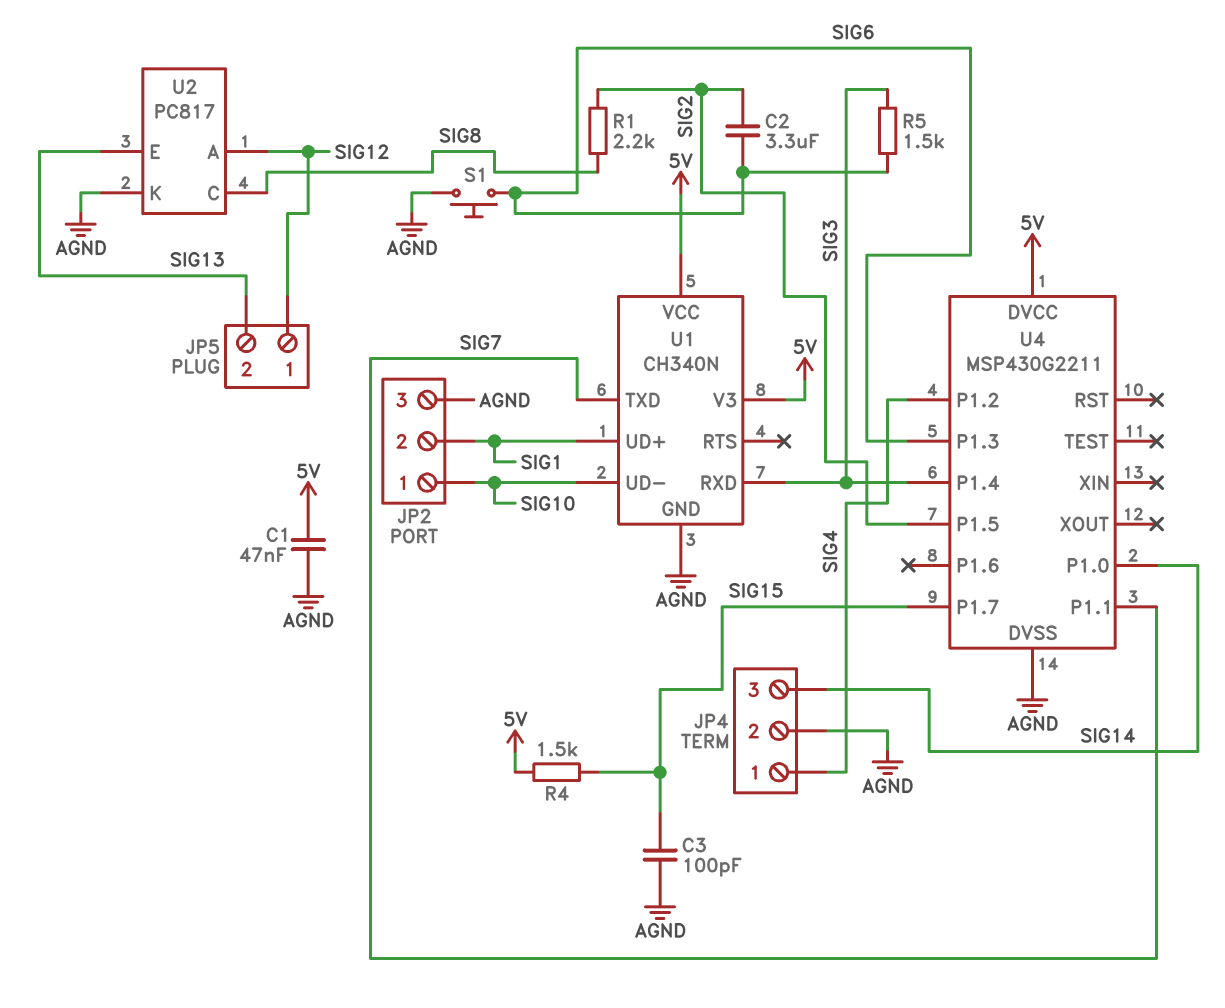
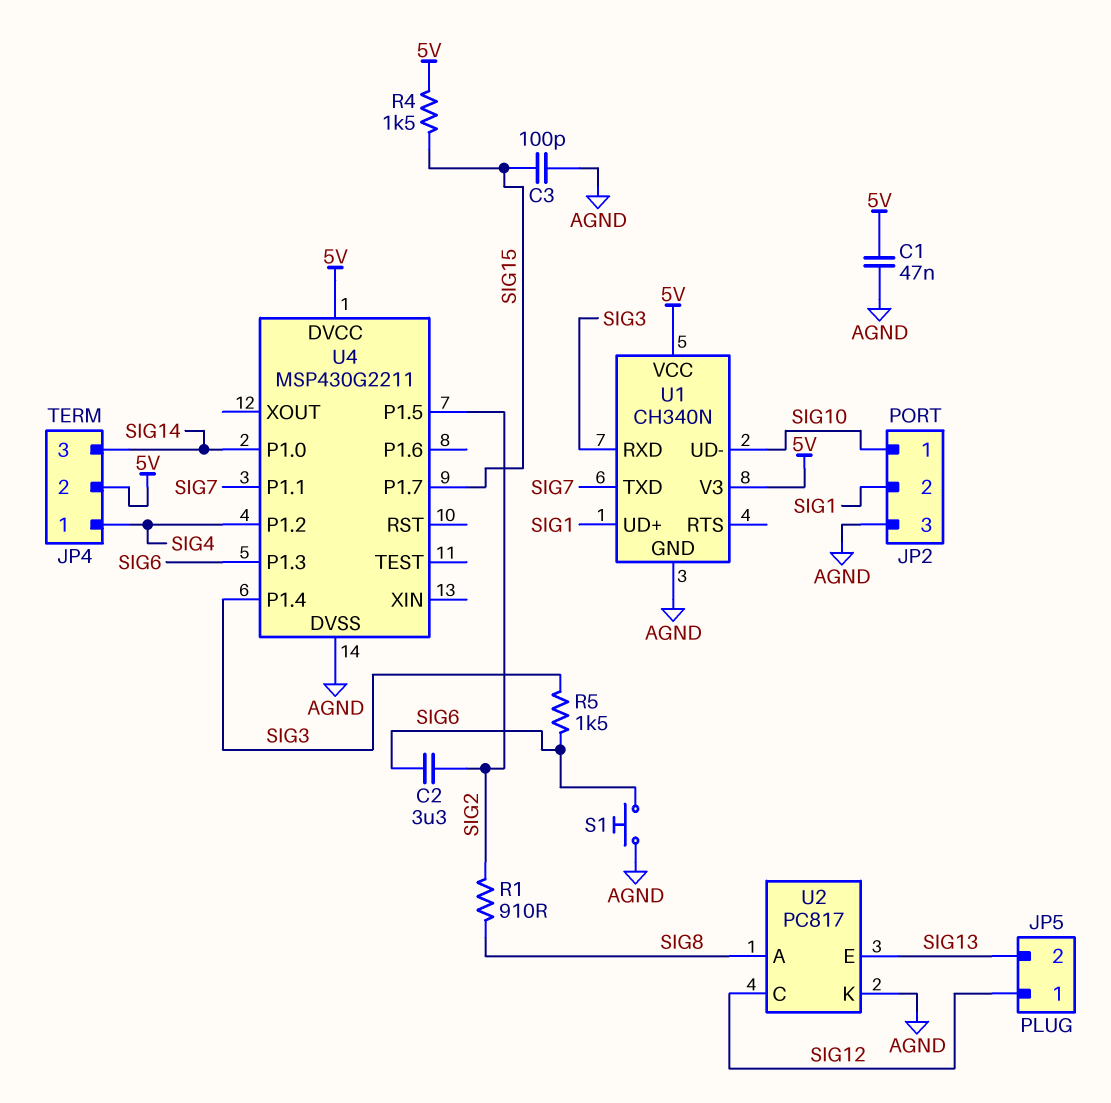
JP4 pin 2: AGND -> 5V
R1: 2.2k (SIG2, SIG8) -> 910 (SIG2, SIG8)
U2 pin A: SIG12 -> SIG8
U2 pin C: SIG8 -> SIG12

